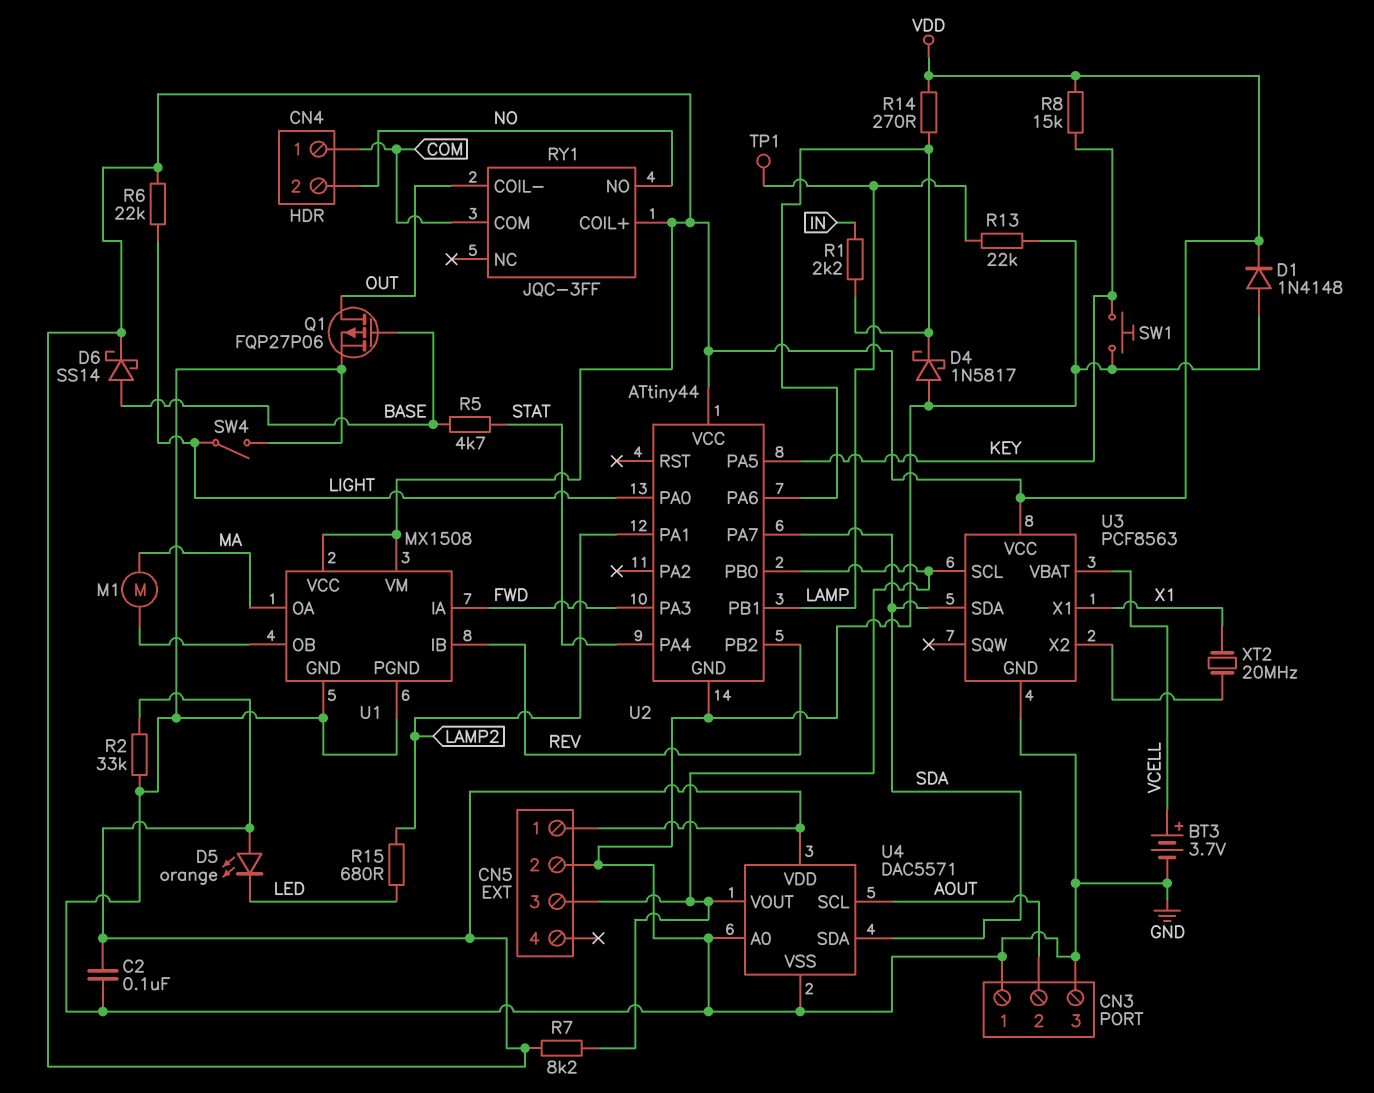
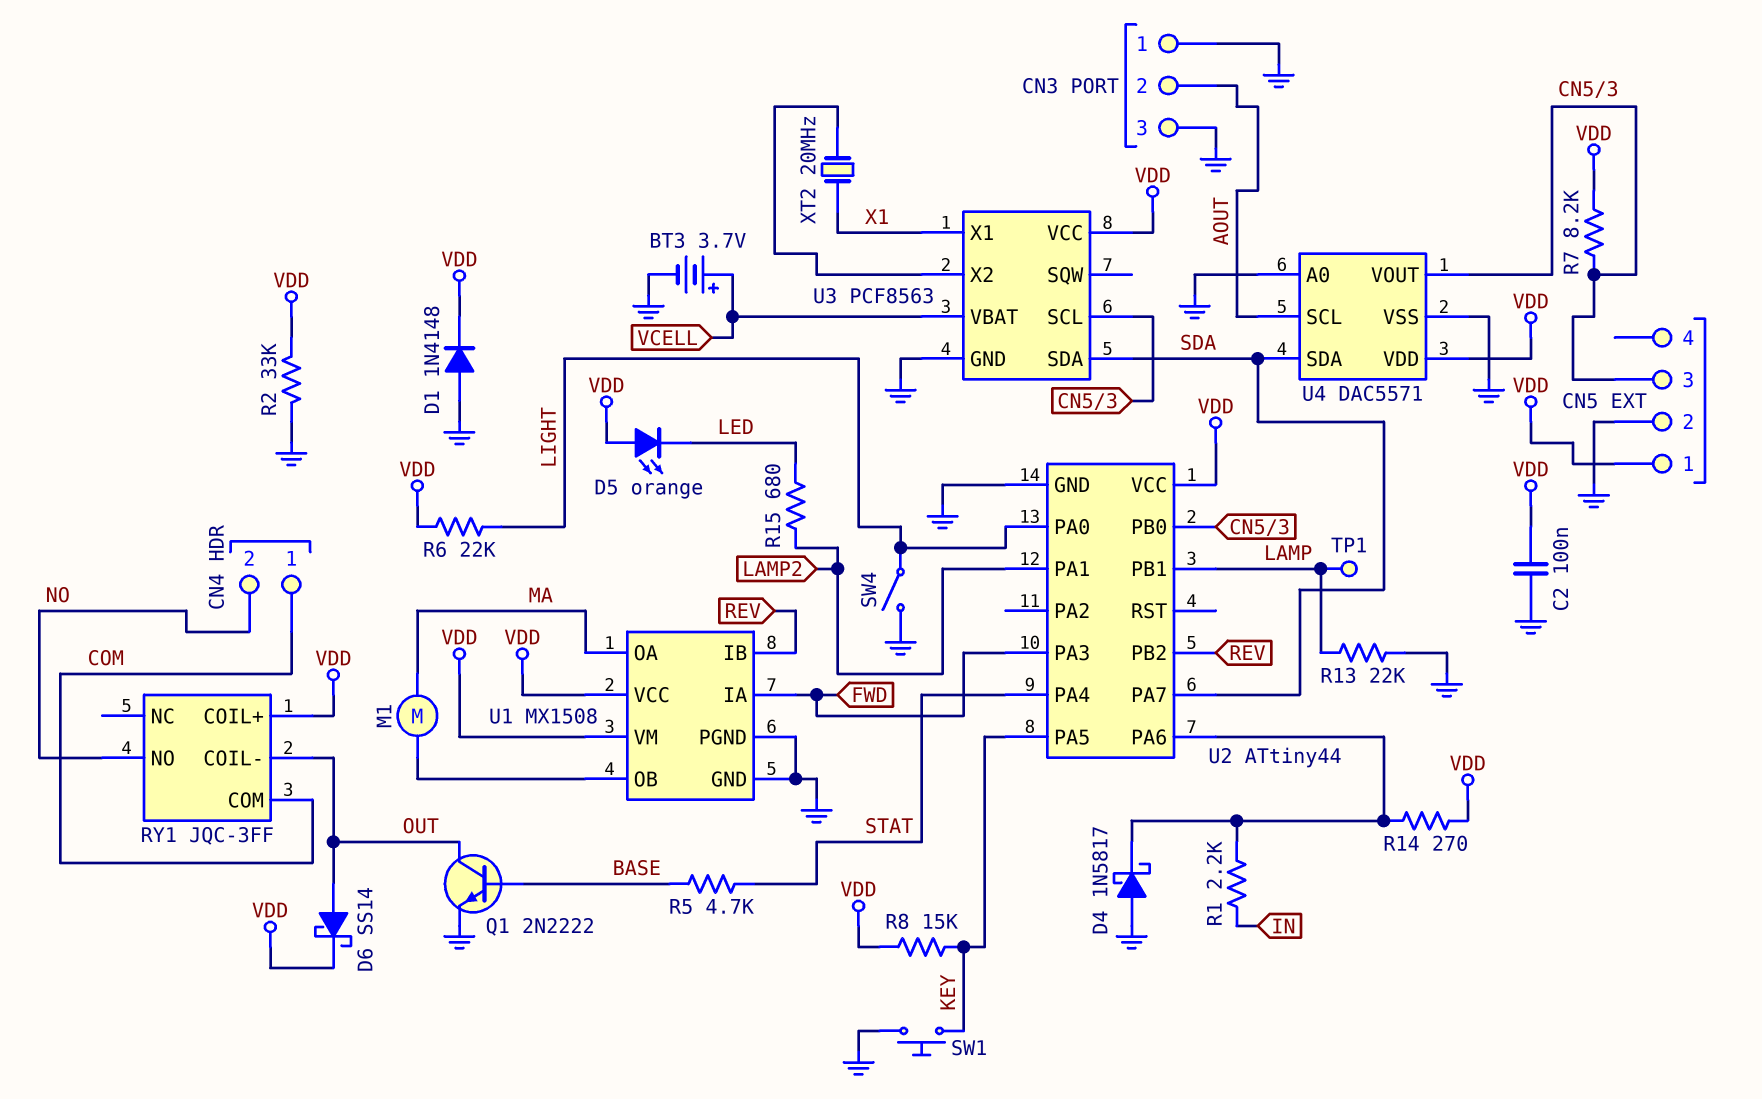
D6: schottky SS14 (A BASE, K VDD) -> schottky SS14 (A OUT, K VDD)
Q1: PMOS FQP27P06 (G BASE, D OUT, S GND) -> NPN 2N2222 (B BASE, C OUT, E GND)

